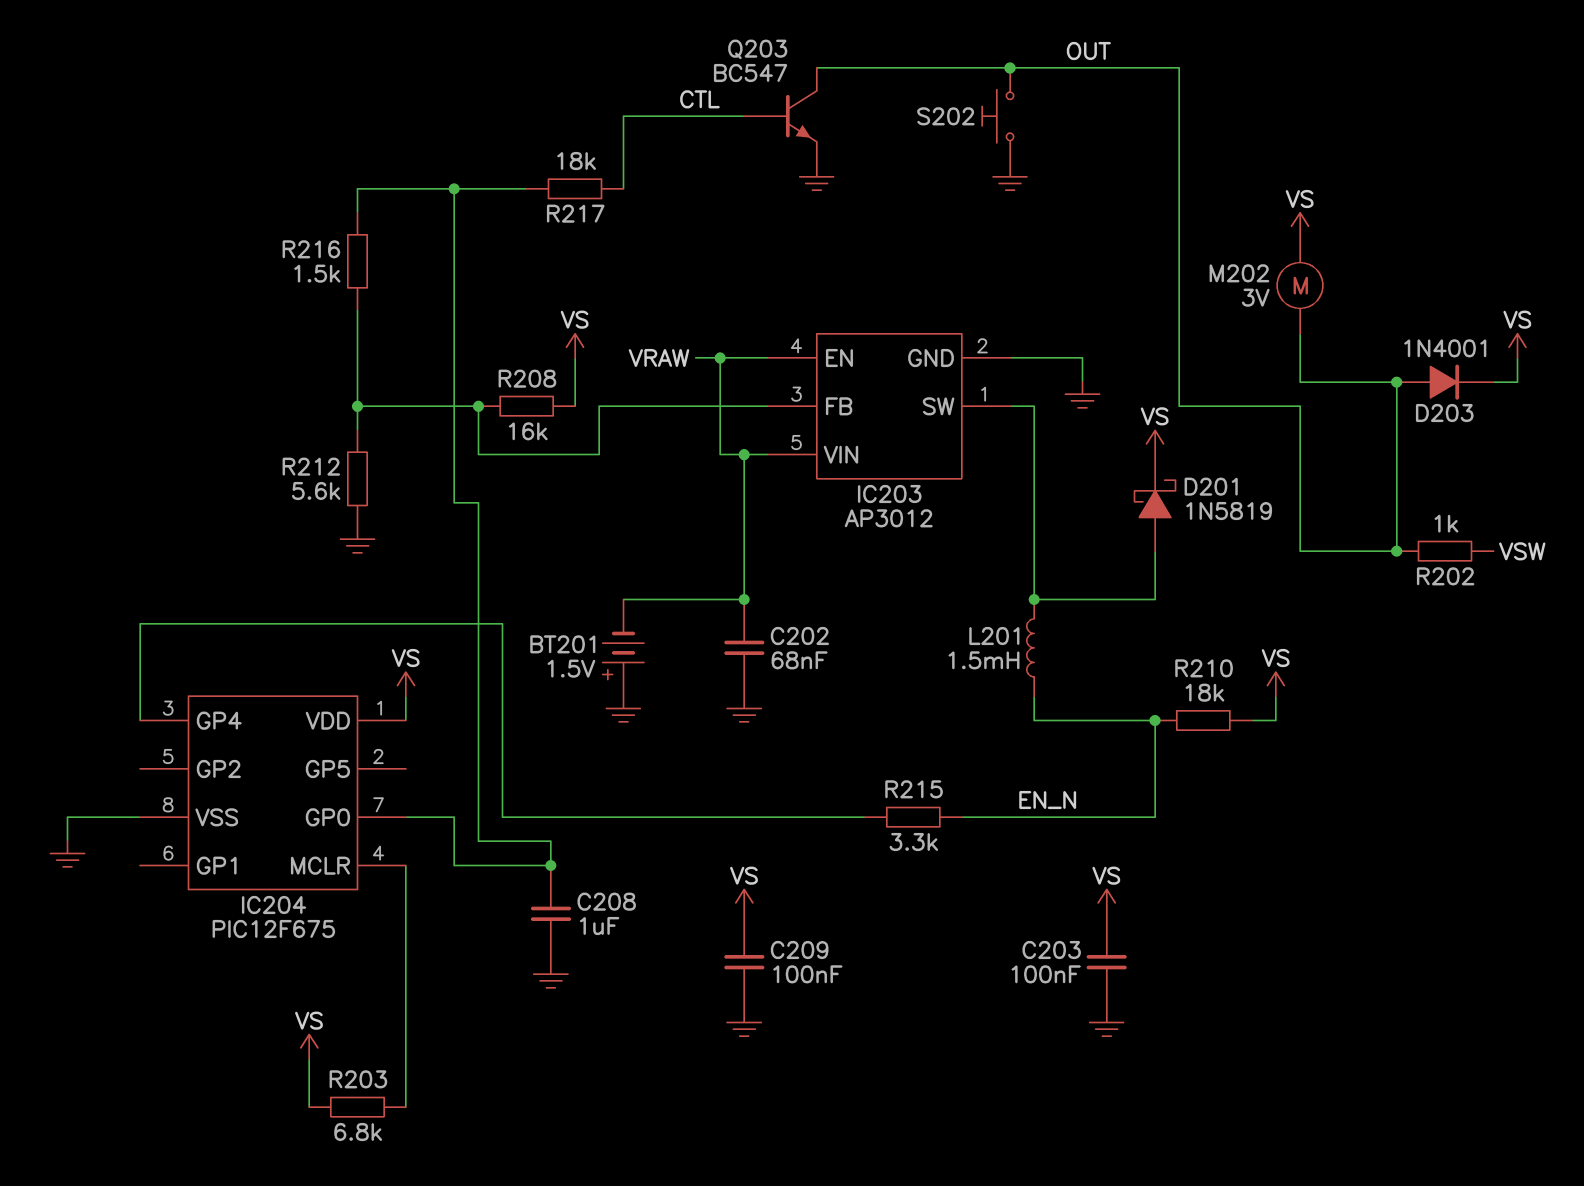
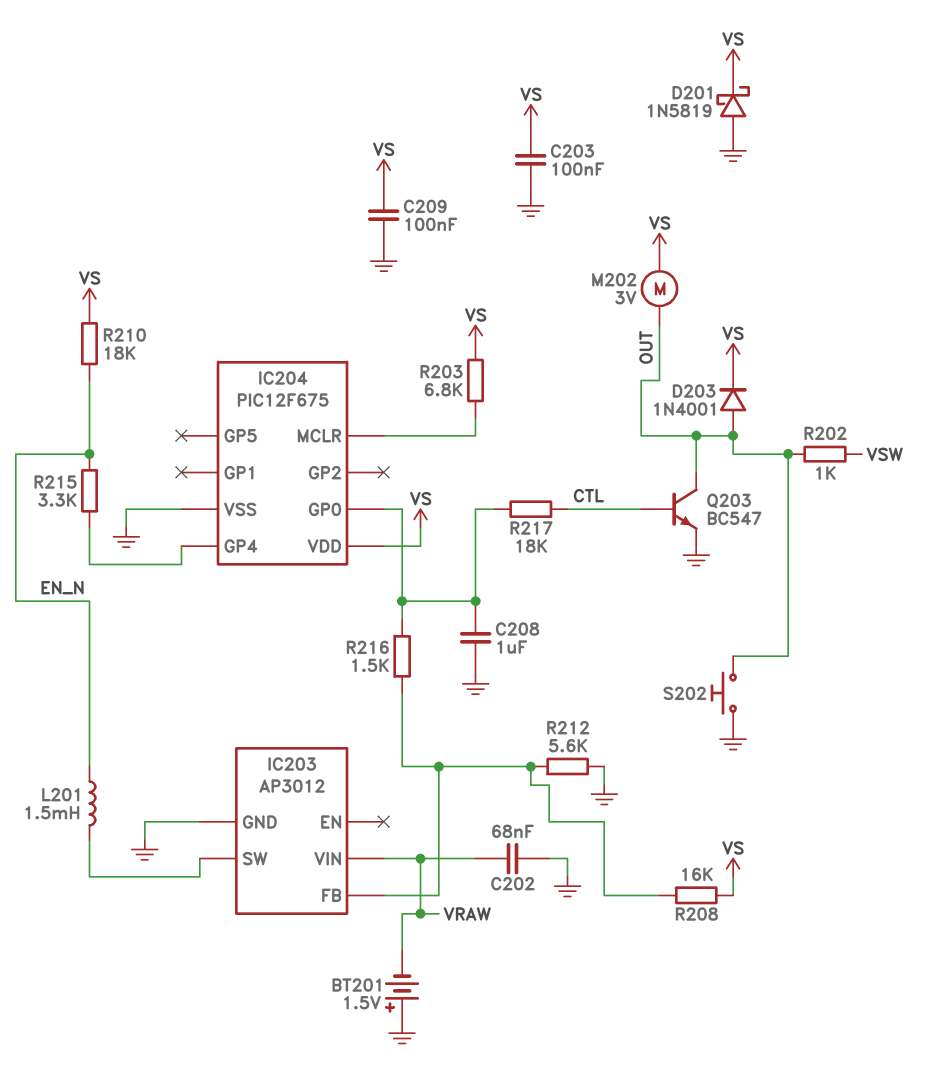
D201: schottky 1N5819 (A IC203/SW, K VS) -> schottky 1N5819 (A GND, K VS)
IC203 pin EN: VRAW -> none

